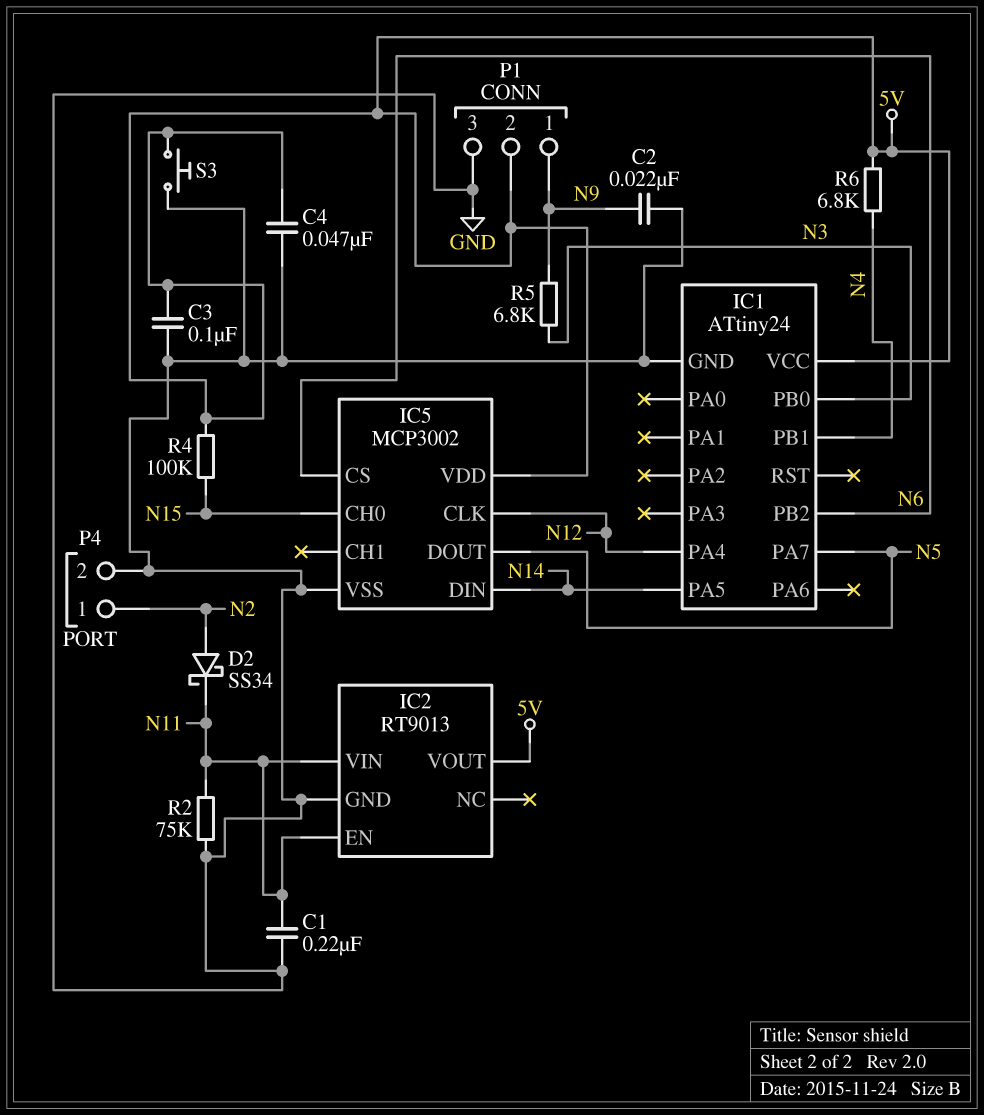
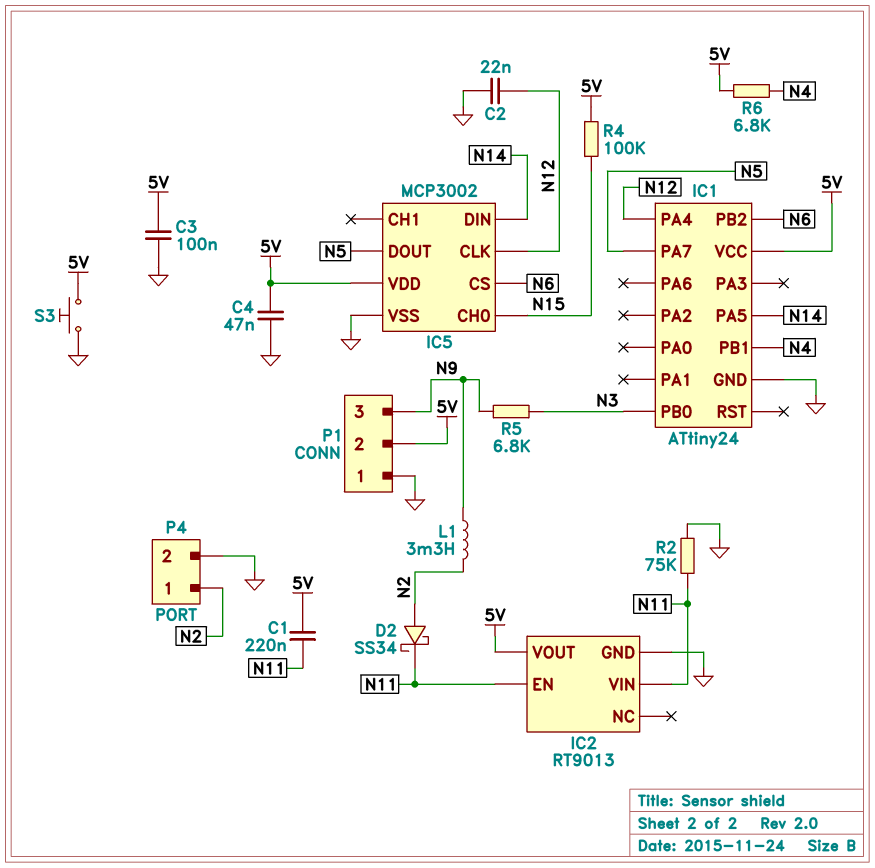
C1: 220nF (GND, N11) -> 220nF (5V, N11)
C2: 22nF (GND, N9) -> 22nF (GND, N12)
L1: none -> 3.3mH (N2, N9)
P1 pin 1: N9 -> GND
P1 pin 3: GND -> N9

